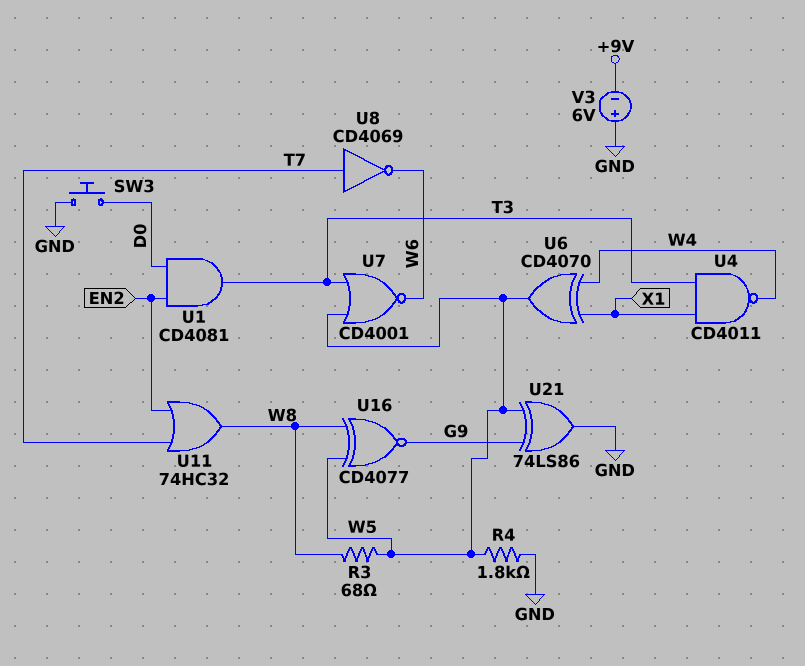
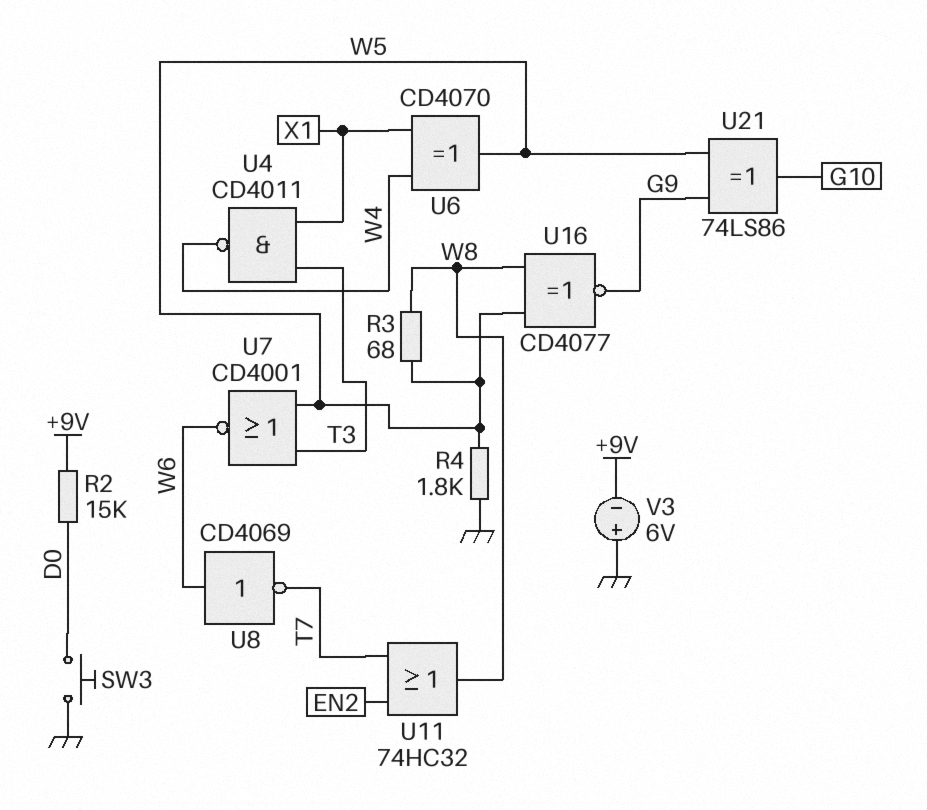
R2: none -> 15k (+9V, D0)
U1: AND CD4081 (in D0, in EN2, out T3) -> none
U8: NOT CD4069 (in T7, out W6) -> NOT CD4069 (in W6, out T7)
U21: XOR 74LS86 (in G9, in W5, out GND) -> XOR 74LS86 (in G9, in W5, out G10)

